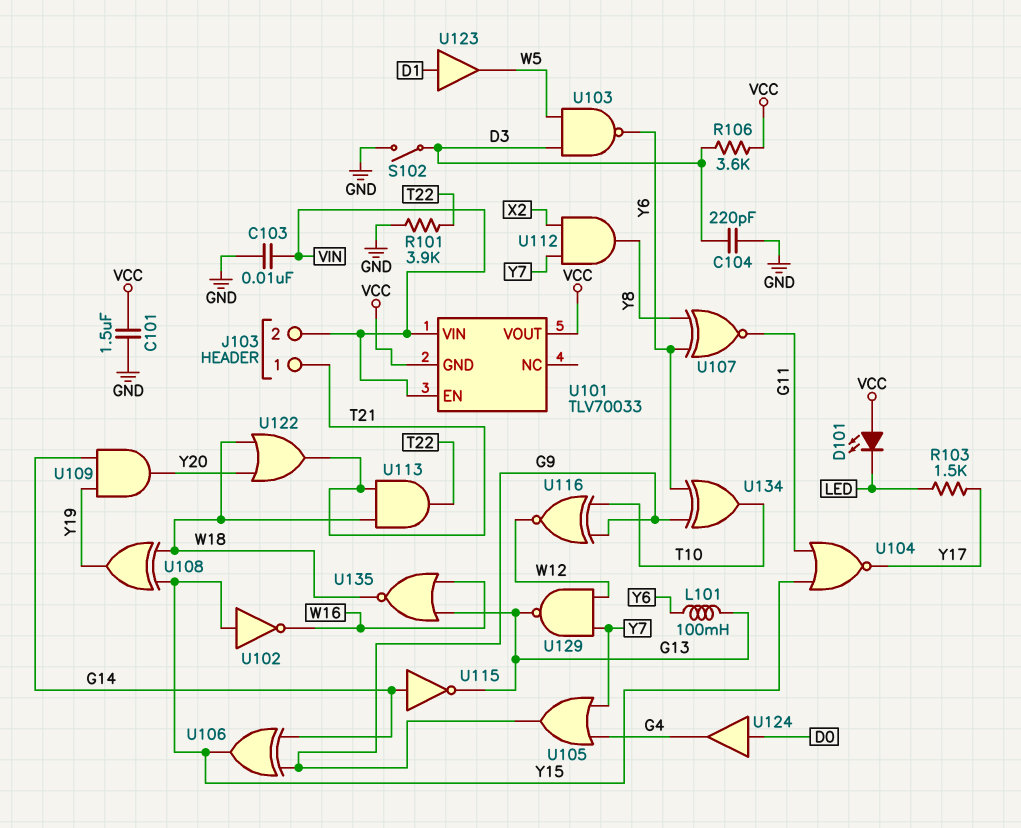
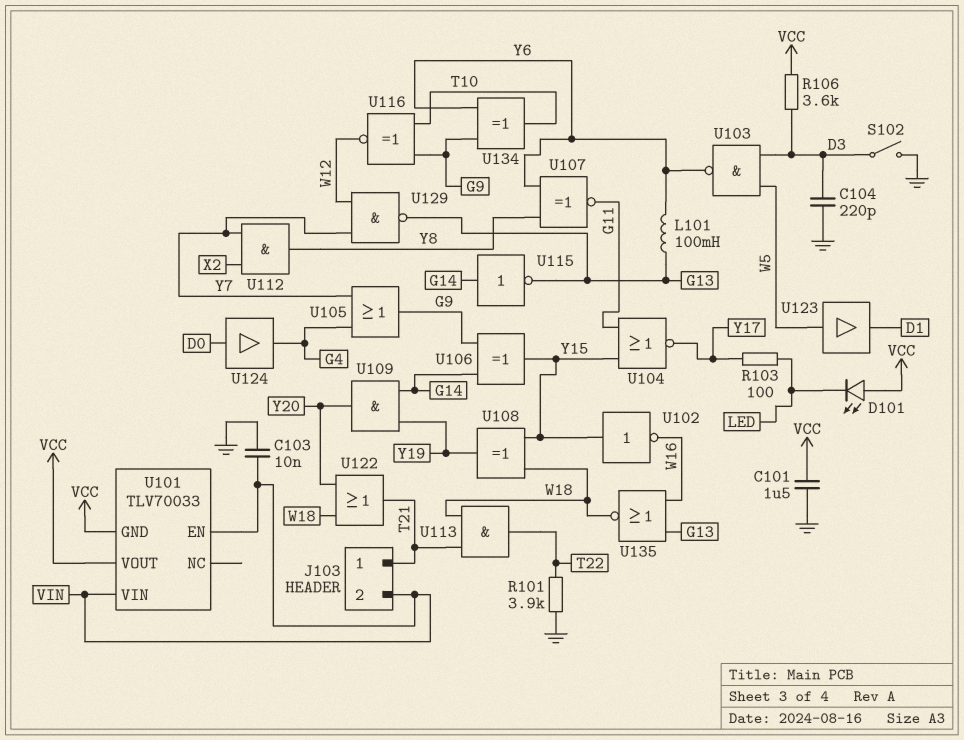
R103: 1.5k (LED, Y17) -> 100 (LED, Y17)
U123: buffer (in D1, out W5) -> buffer (in W5, out D1)

